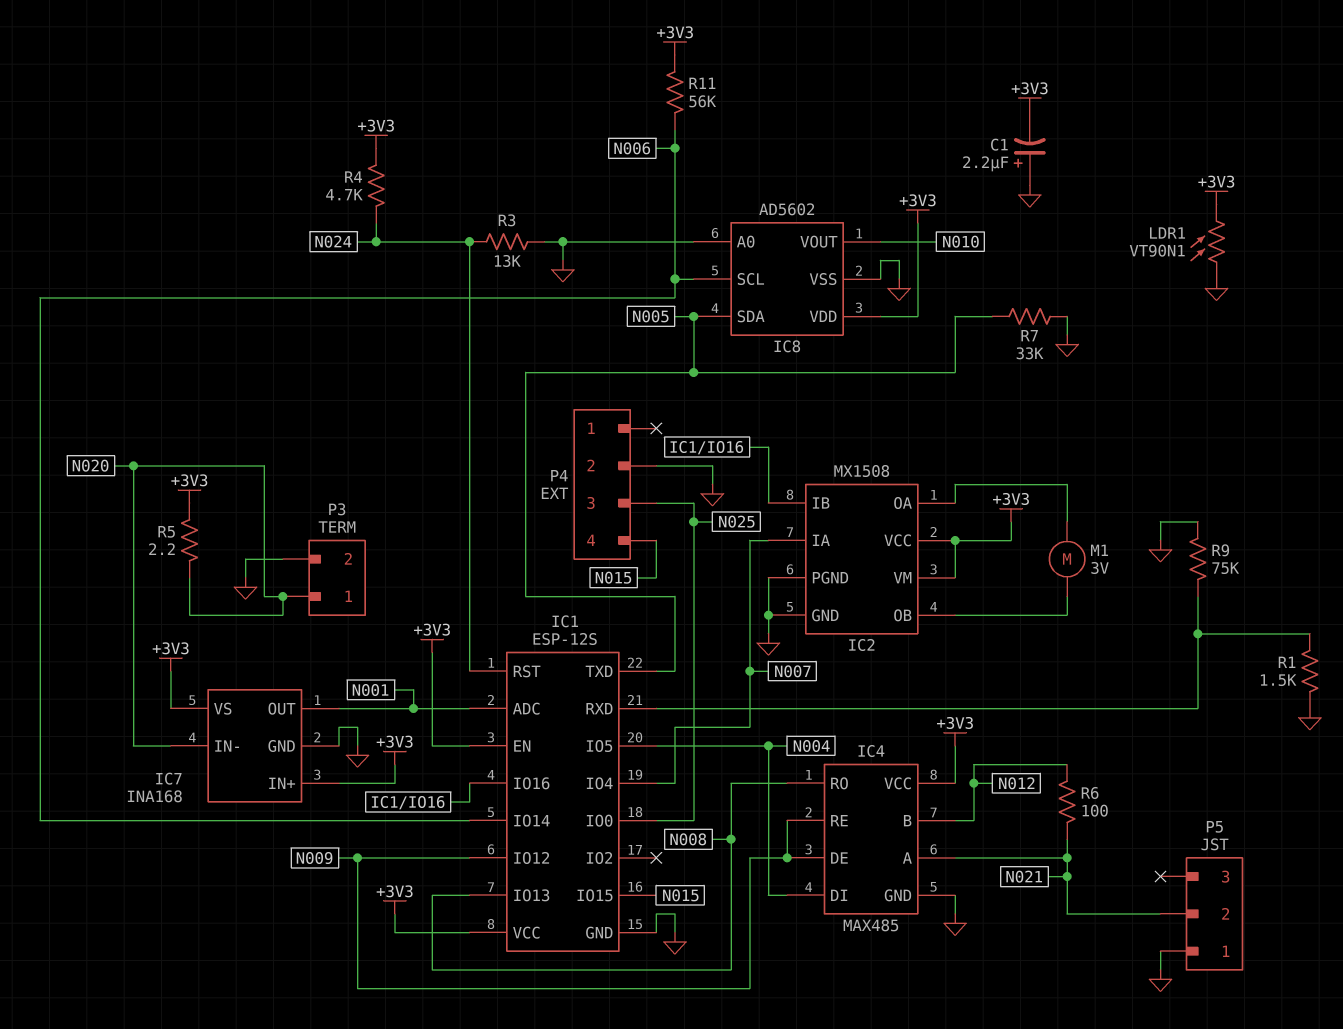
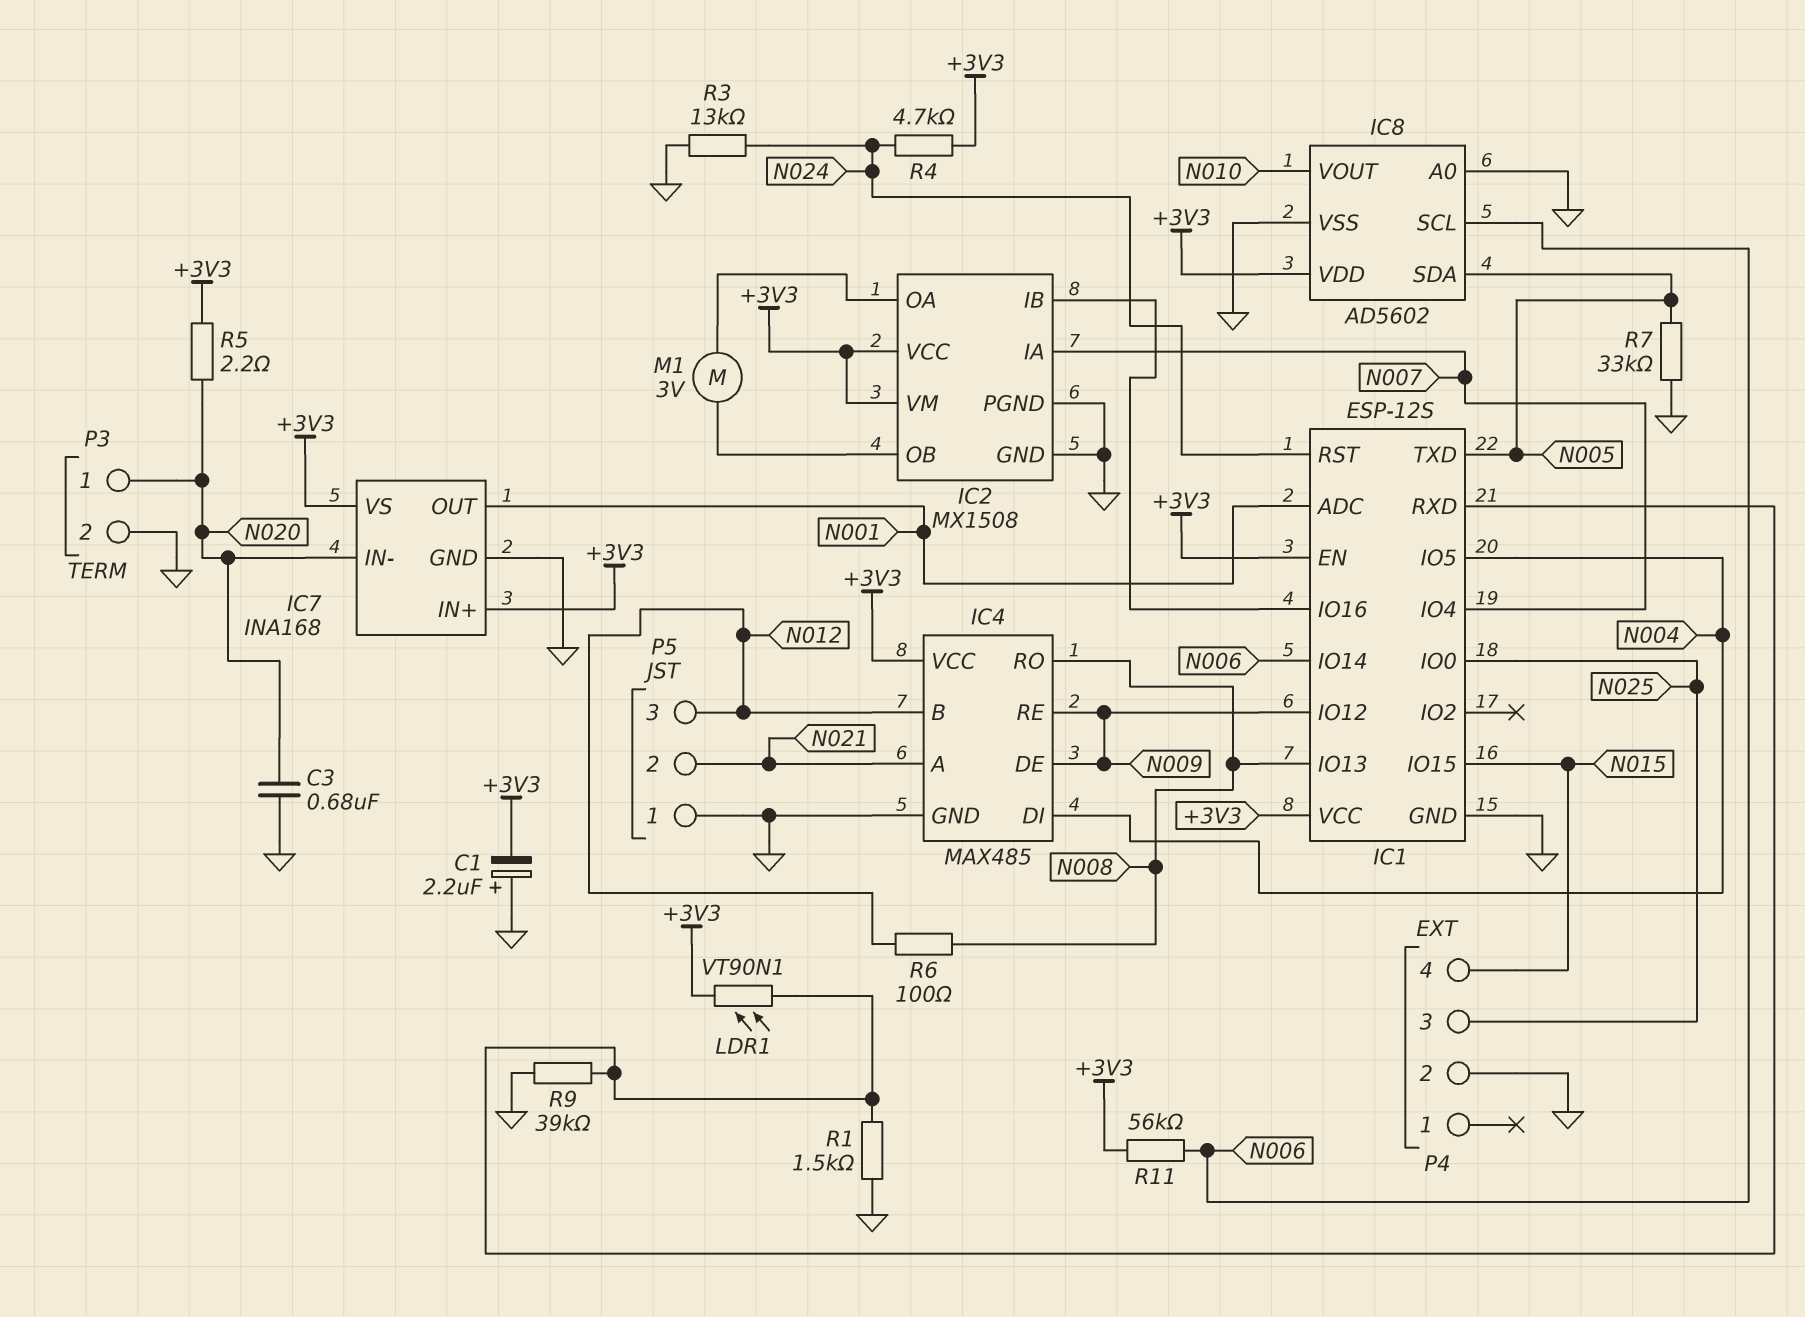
C3: none -> 680nF (GND, N020)
LDR1: VT90N1 (+3V3, GND) -> VT90N1 (+3V3, IC1/RXD)
P5 pin 3: none -> N012
R6: 100 (N012, N021) -> 100 (N008, N012)
R9: 75k (GND, IC1/RXD) -> 39k (GND, IC1/RXD)

